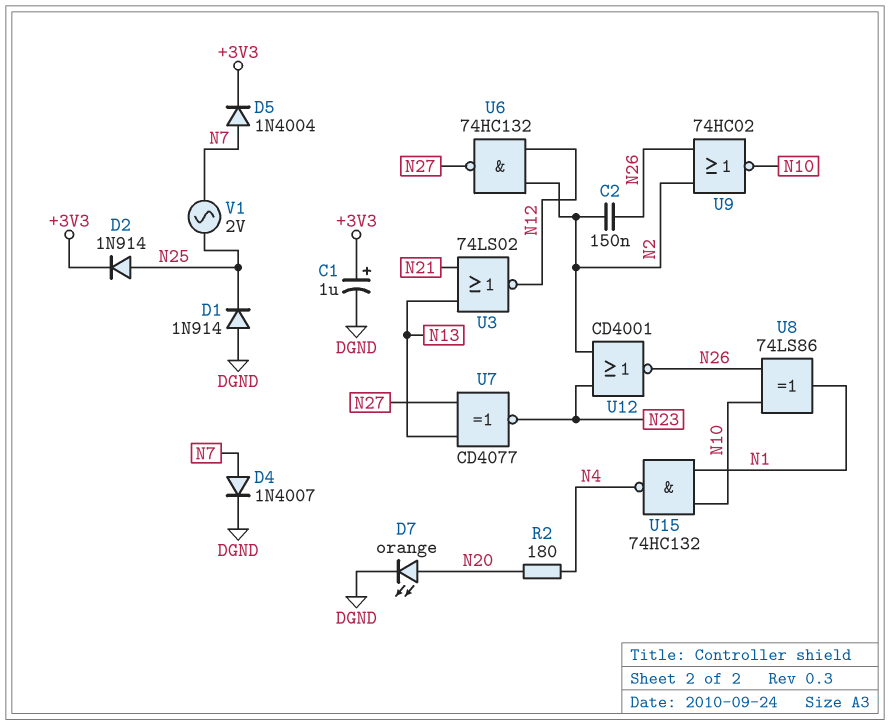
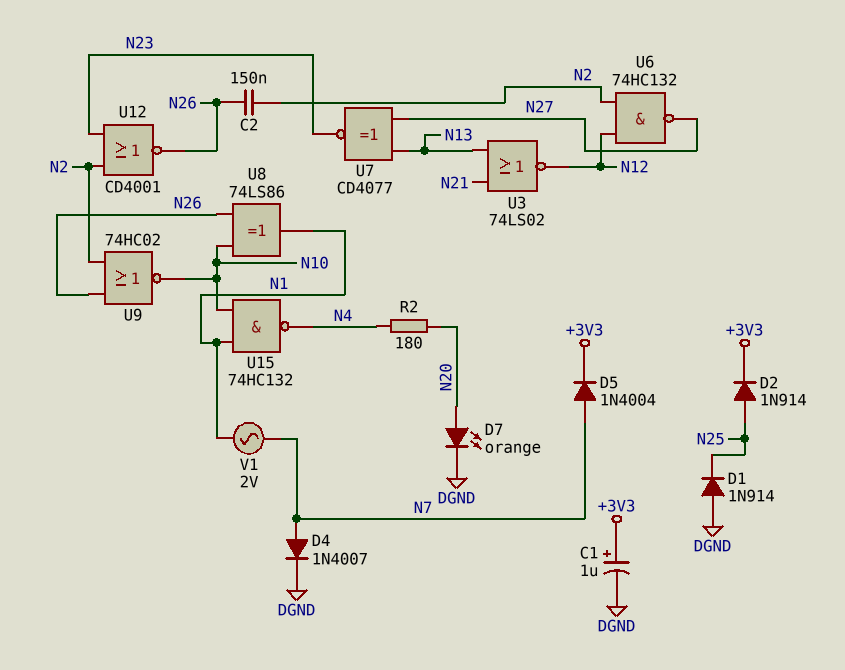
V1: AC 2V (N7, N25) -> AC 2V (N1, N7)

